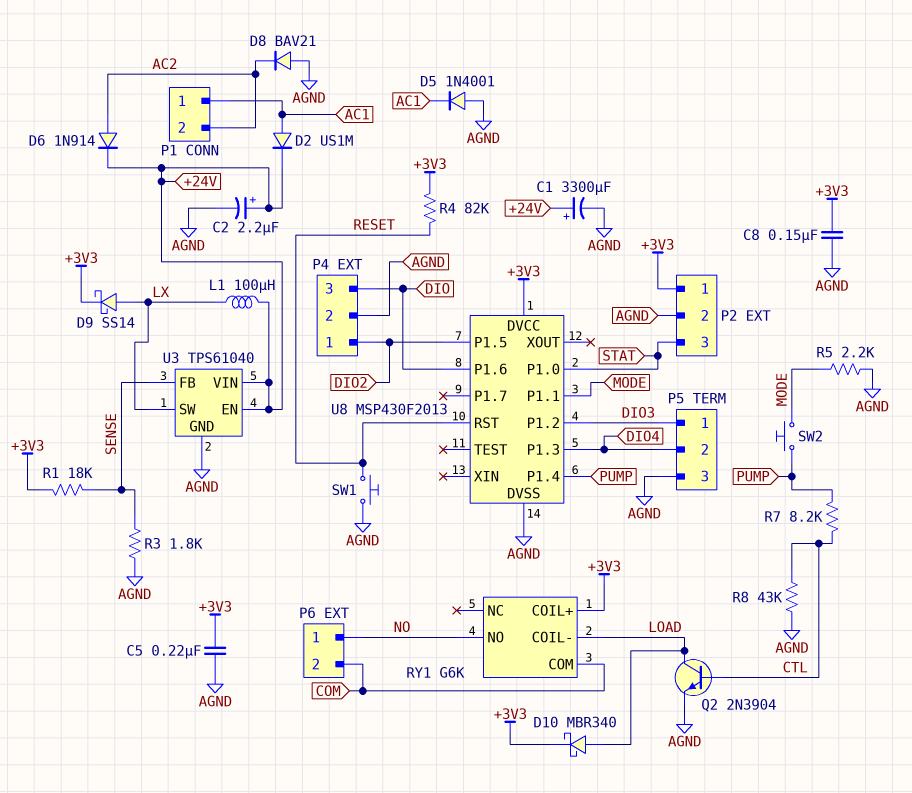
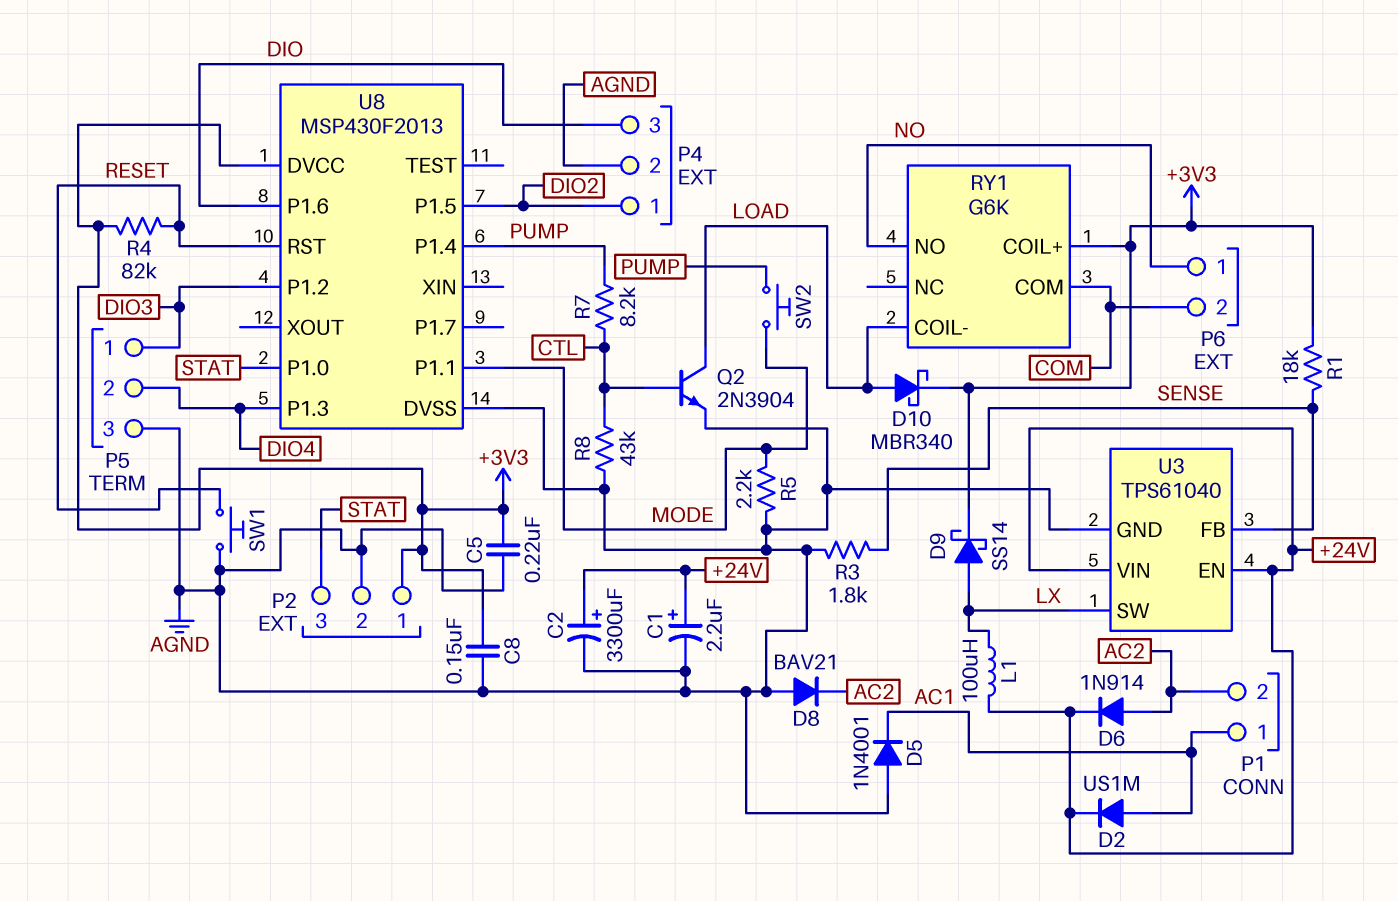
C1: 3300uF (plus +24V, minus AGND) -> 2.2uF (plus +24V, minus AGND)
C2: 2.2uF (plus +24V, minus AGND) -> 3300uF (plus +24V, minus AGND)

